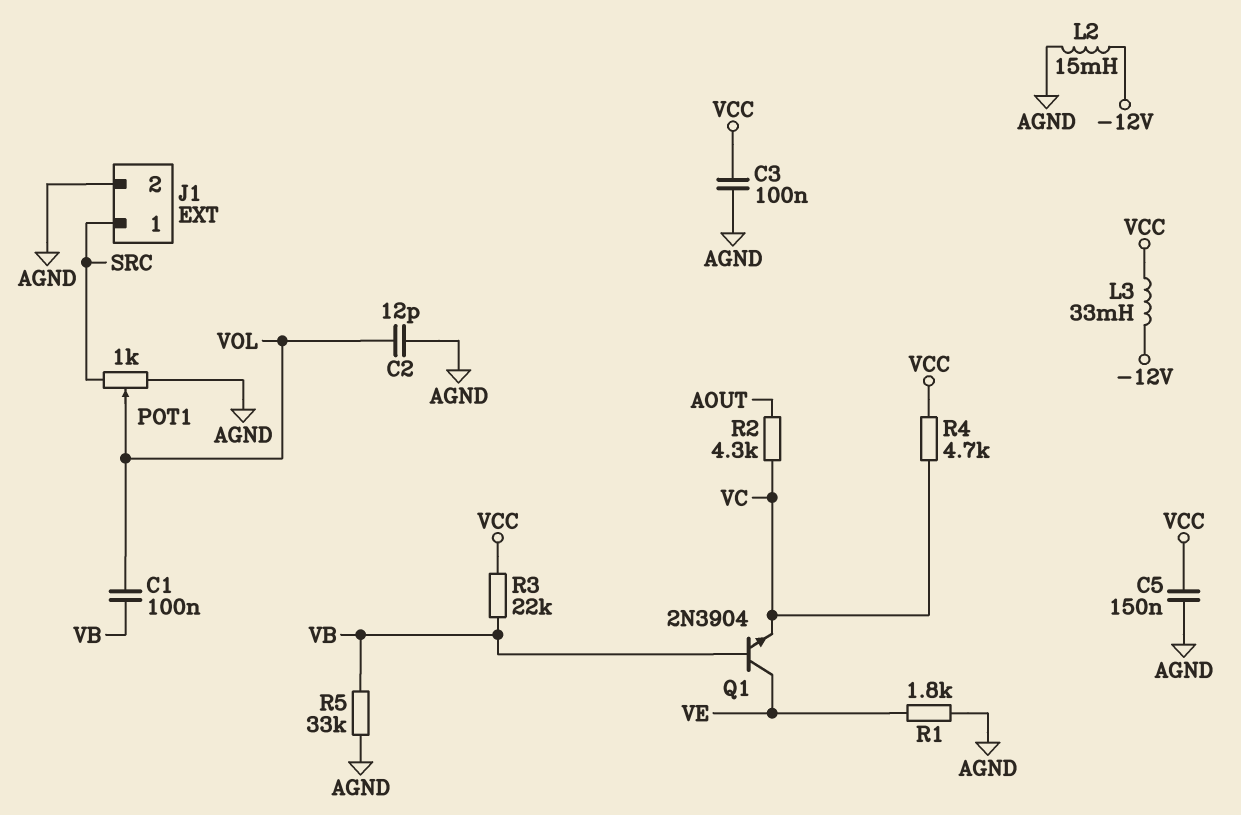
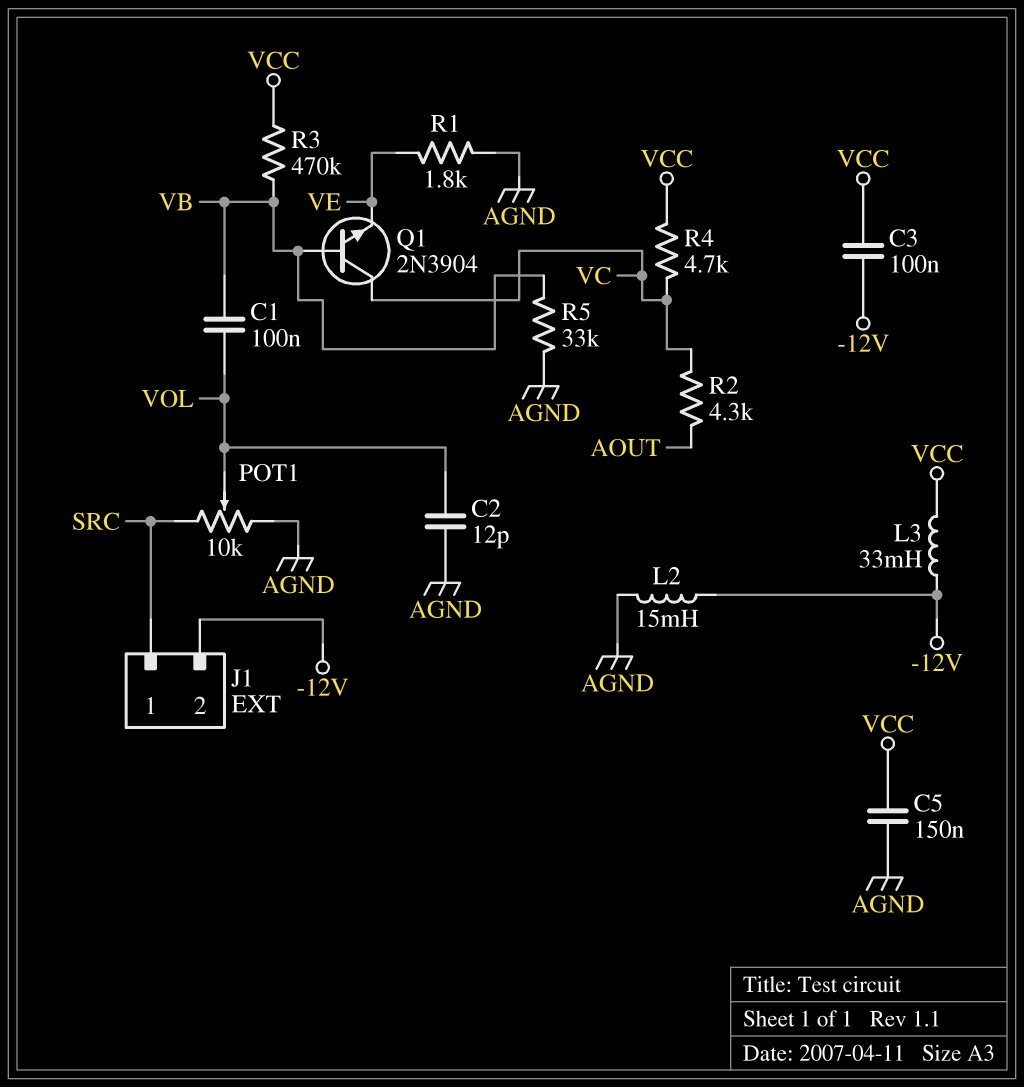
C3: 100nF (AGND, VCC) -> 100nF (-12V, VCC)
J1 pin 2: AGND -> -12V
POT1: 1k (AGND, SRC, wiper VOL) -> 10k (AGND, SRC, wiper VOL)
Q1: NPN 2N3904 (B VB, C VE, E VC) -> NPN 2N3904 (B VB, C VC, E VE)
R3: 22k (VB, VCC) -> 470k (VB, VCC)

